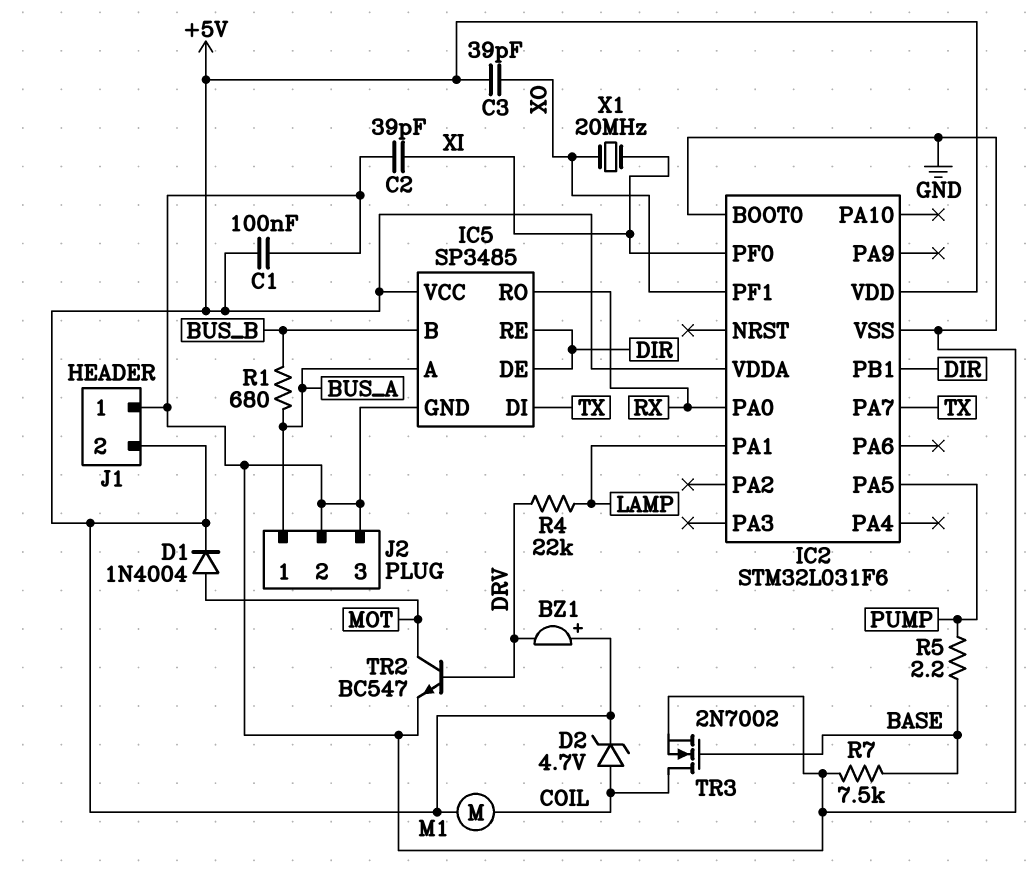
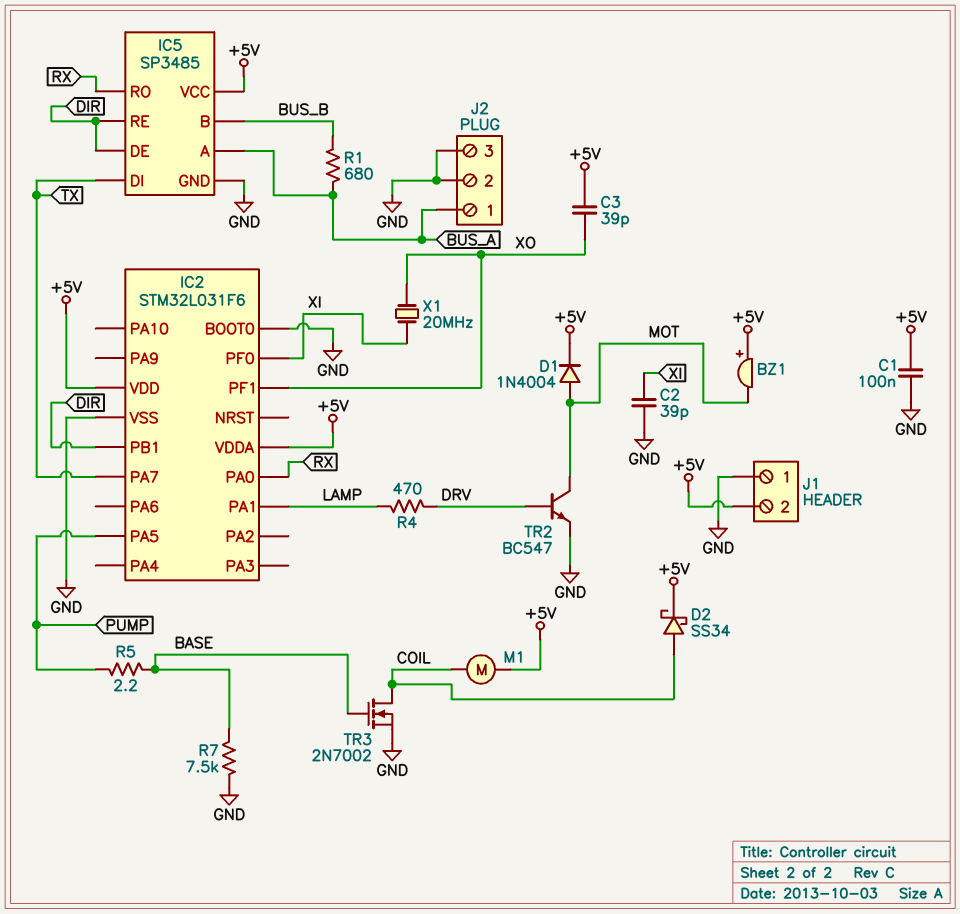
BZ1: buzzer (plus +5V, minus DRV) -> buzzer (plus +5V, minus MOT)
D2: zener 4.7V (A COIL, K +5V) -> schottky SS34 (A COIL, K +5V)
R4: 22k (DRV, LAMP) -> 470 (DRV, LAMP)

